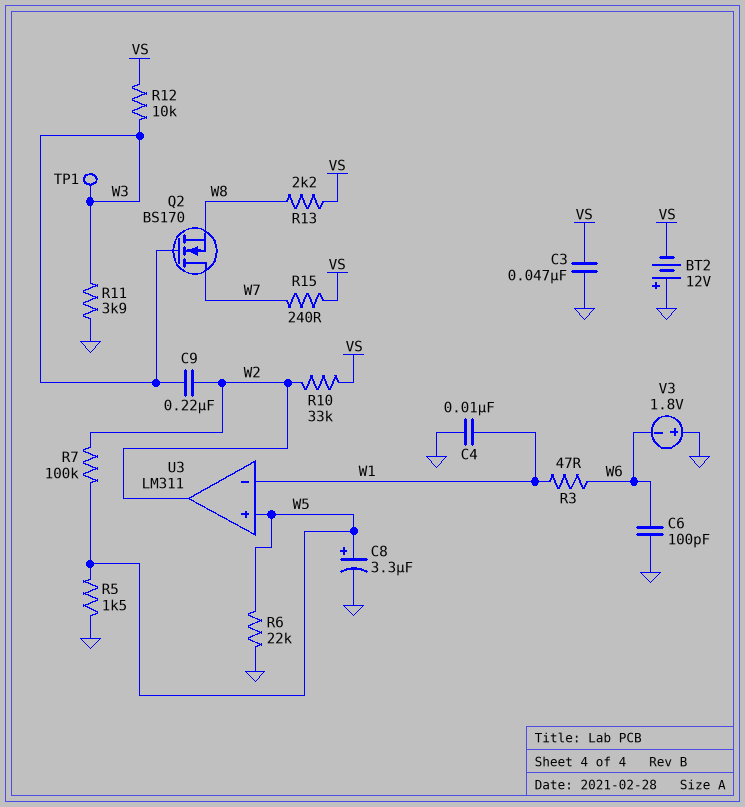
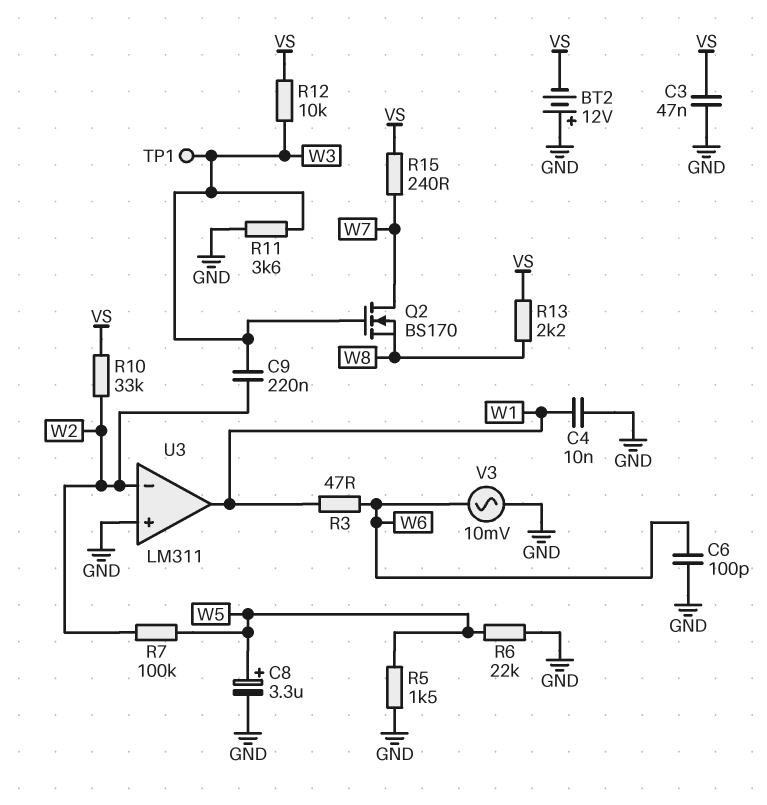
R11: 3.9k (GND, W3) -> 3.6k (GND, W3)
U3 pin in+: W5 -> GND
U3 pin in-: W1 -> W2
U3 pin out: W2 -> W1
V3: 1.8V (plus GND, minus W6) -> AC 10mV (GND, W6)

